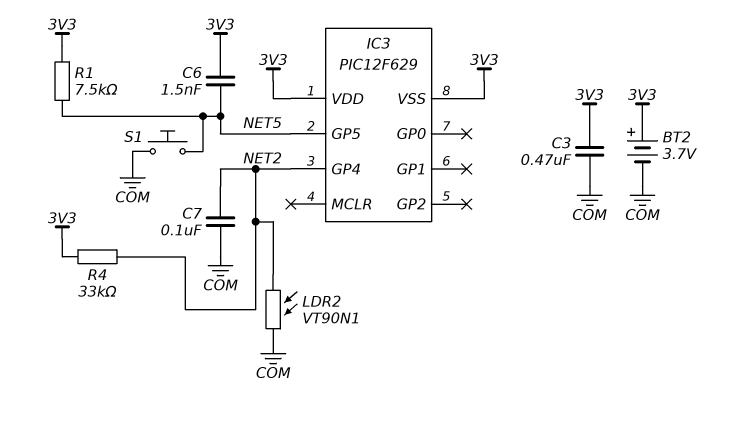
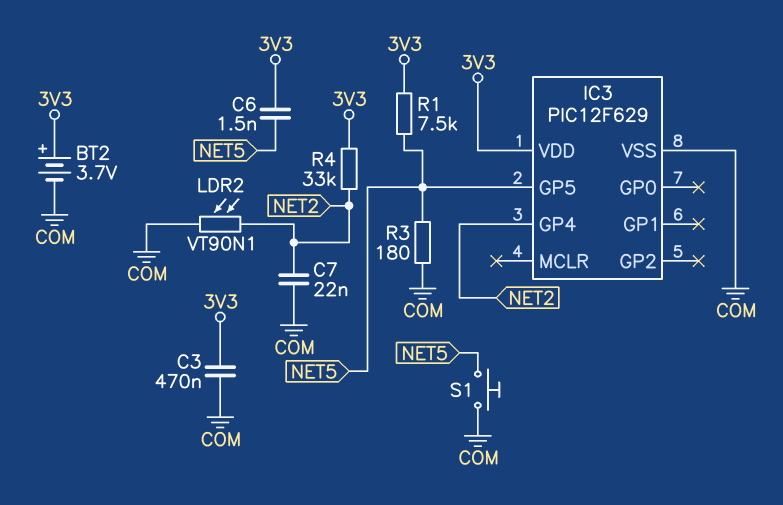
C7: 100nF (COM, NET2) -> 22nF (COM, NET2)
IC3 pin VSS: 3V3 -> COM
R3: none -> 180 (COM, NET5)

